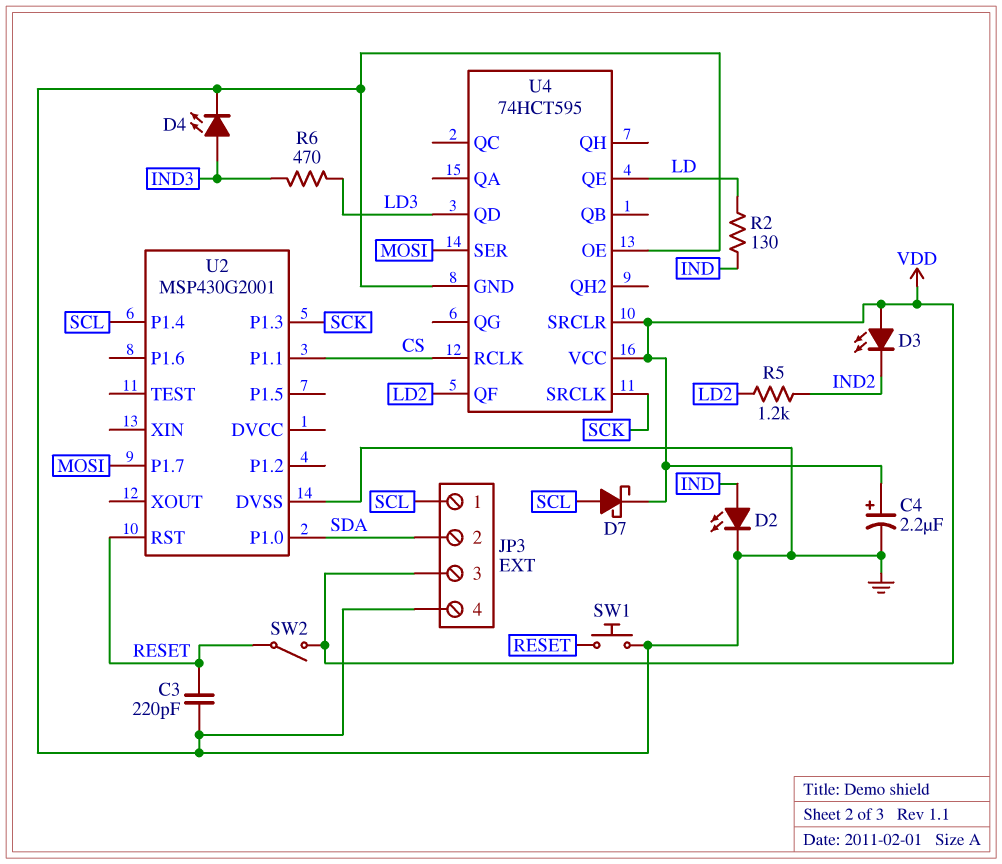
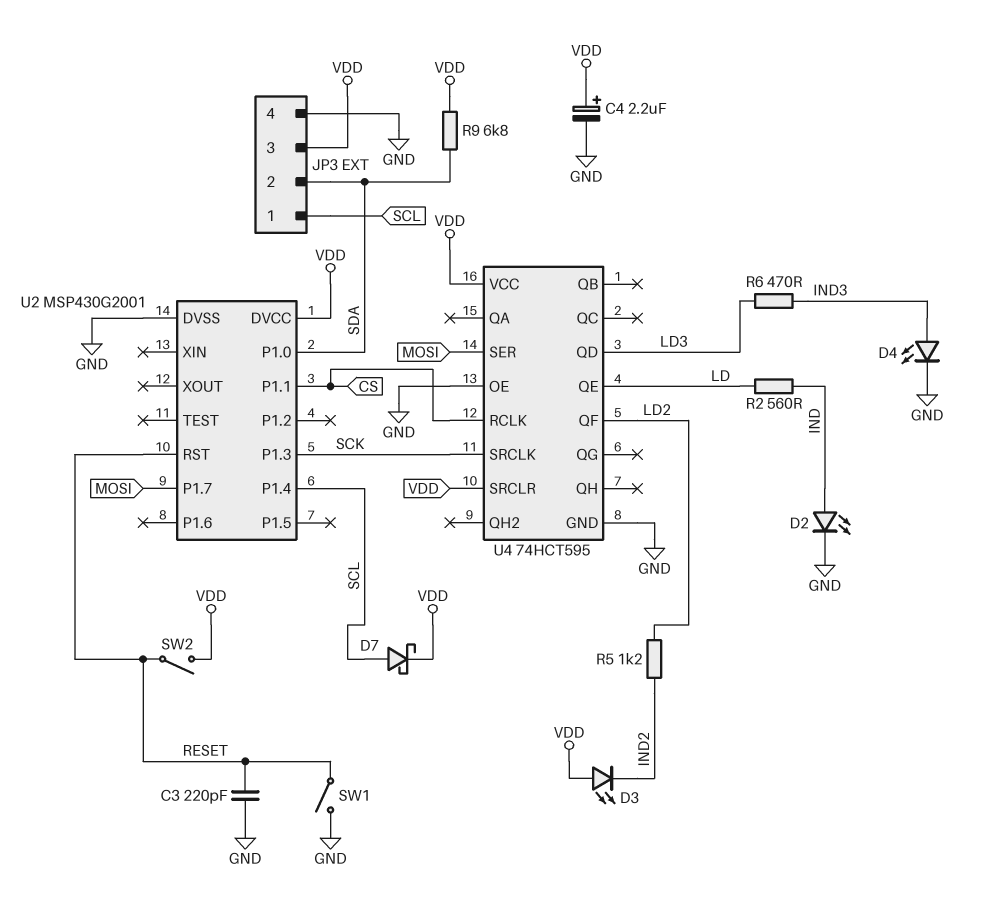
R2: 130 (IND, LD) -> 560 (IND, LD)
R9: none -> 6.8k (SDA, VDD)
SW1: button (GND, RESET) -> switch (GND, RESET)
U2 pin DVCC: none -> VDD

